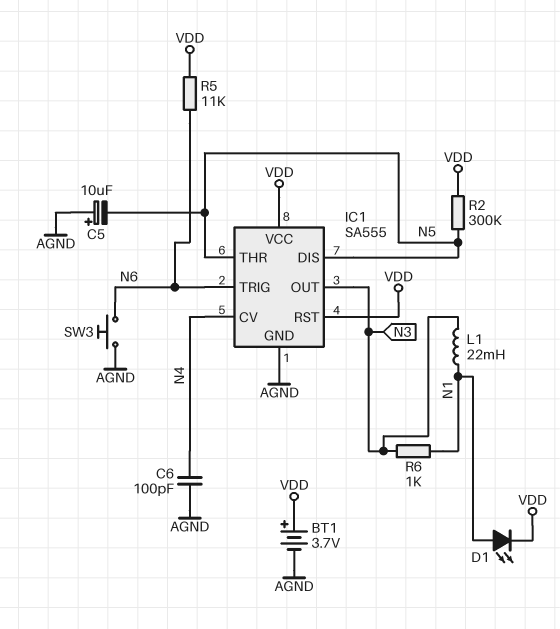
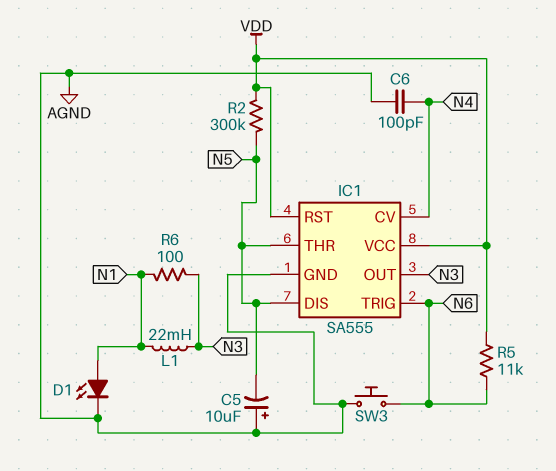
BT1: 3.7V (plus VDD, minus AGND) -> none
D1: LED (A N1, K VDD) -> LED (A N1, K AGND)
R6: 1k (N1, N3) -> 100 (N1, N3)

